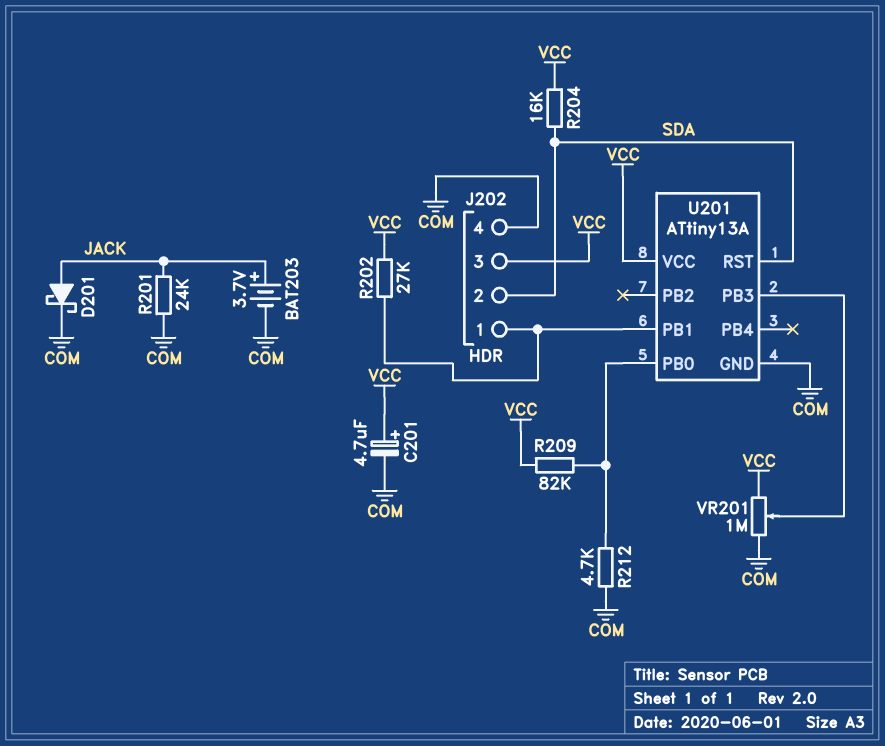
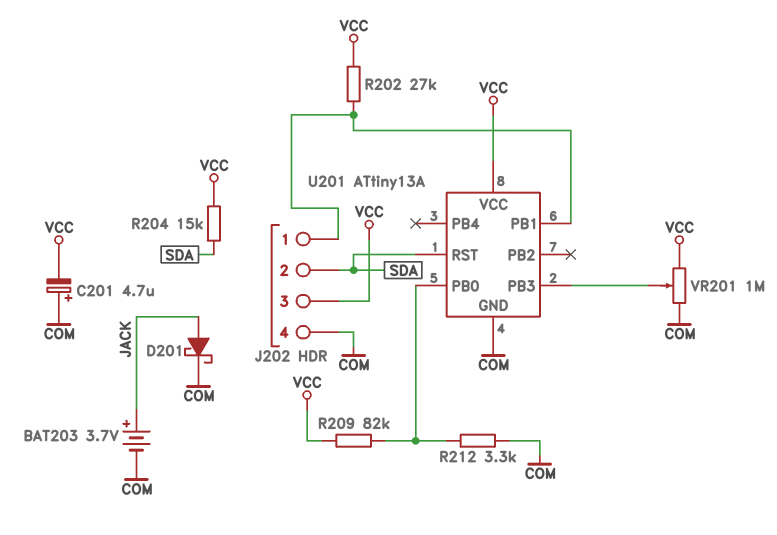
C201: 4.7uF (plus VCC, minus COM) -> 4.7uF (plus COM, minus VCC)
R201: 24k (COM, JACK) -> none
R204: 16k (SDA, VCC) -> 15k (SDA, VCC)
R212: 4.7k (COM, U201/PB0) -> 3.3k (COM, U201/PB0)

